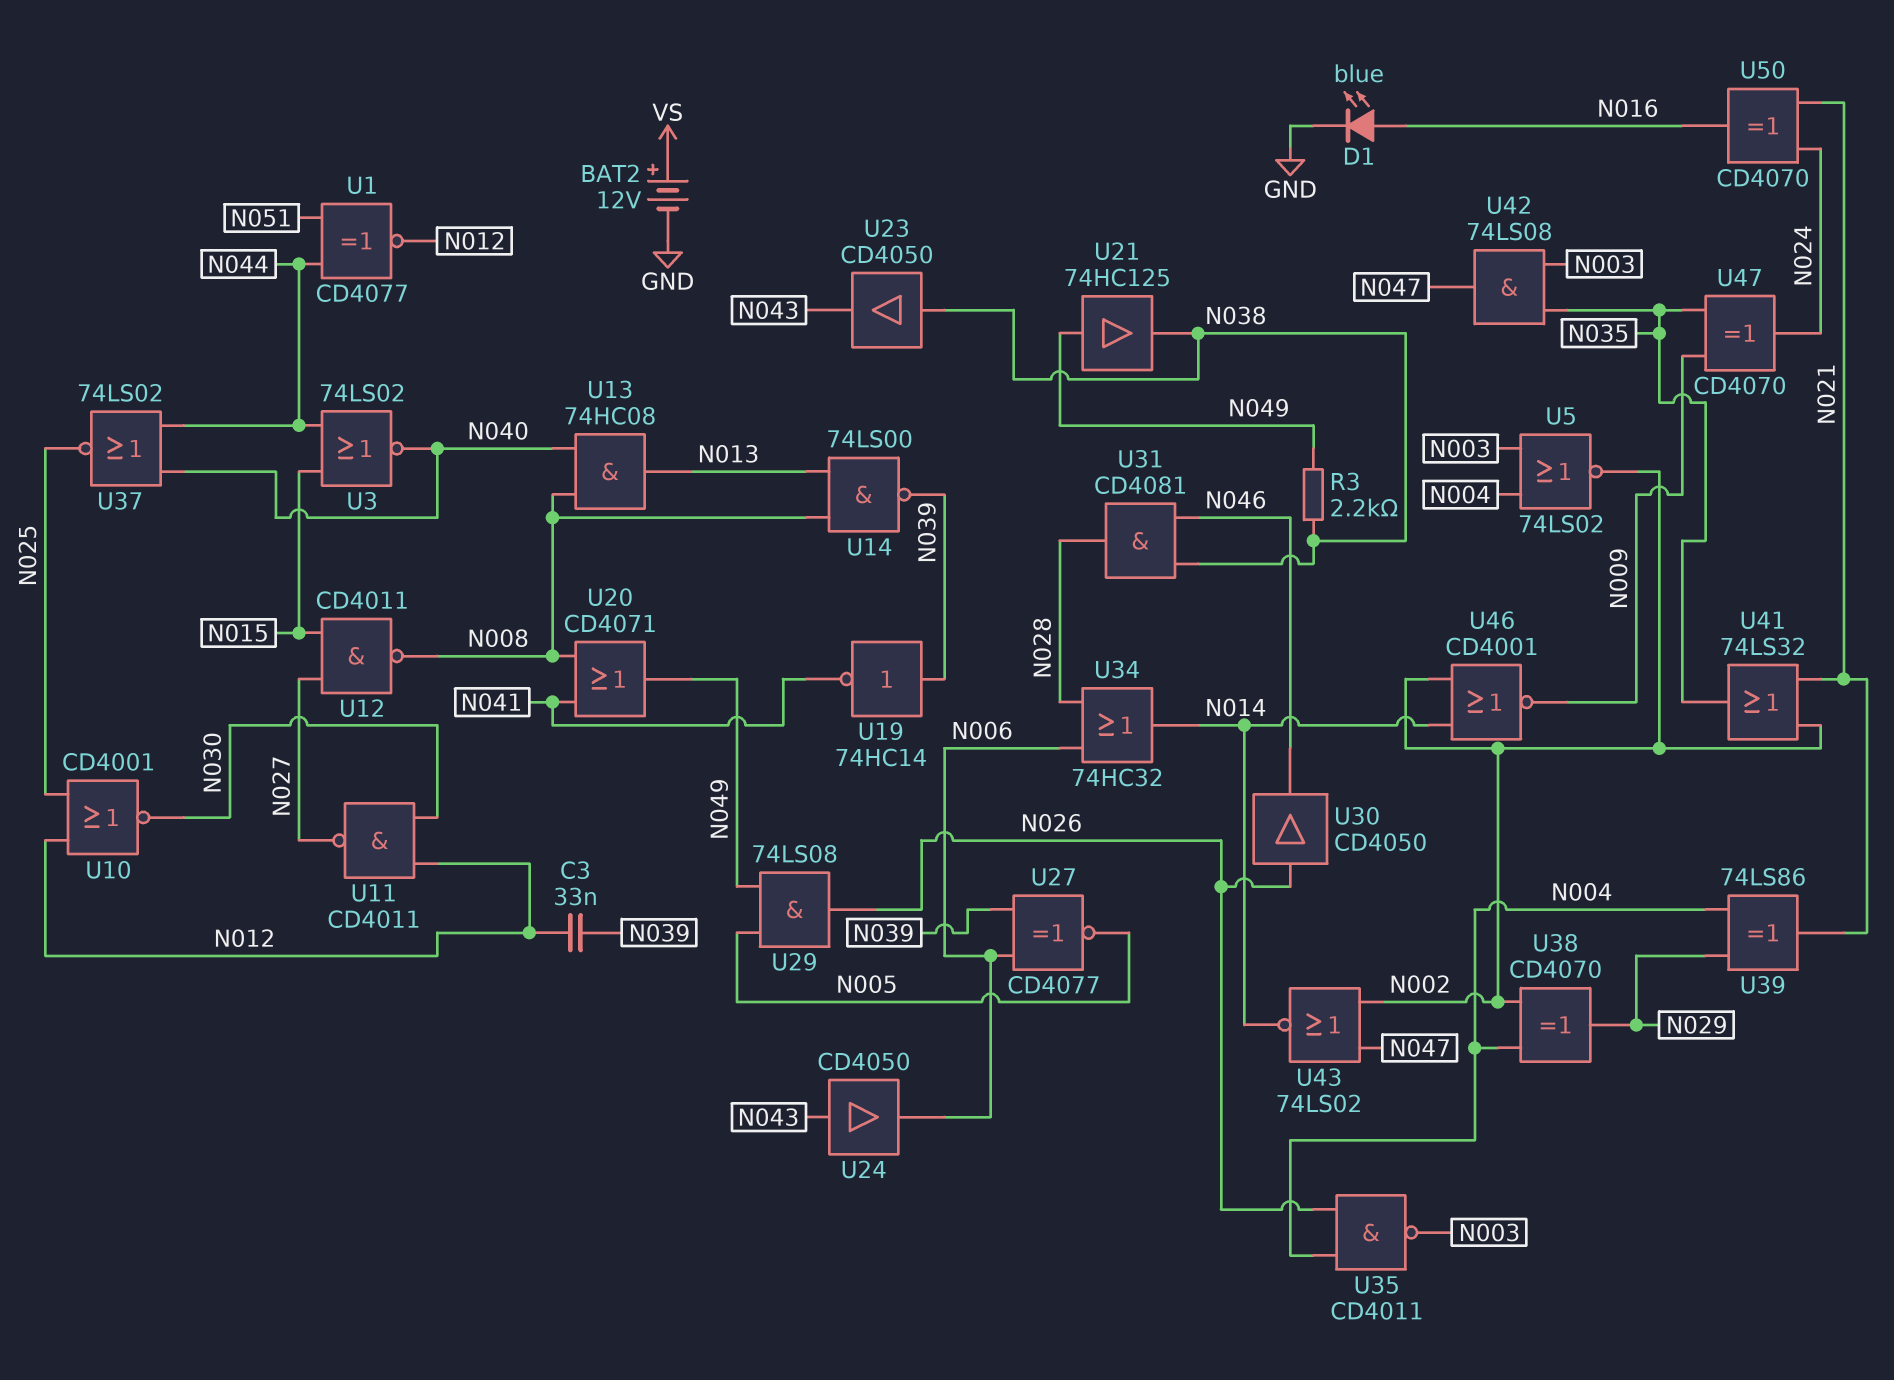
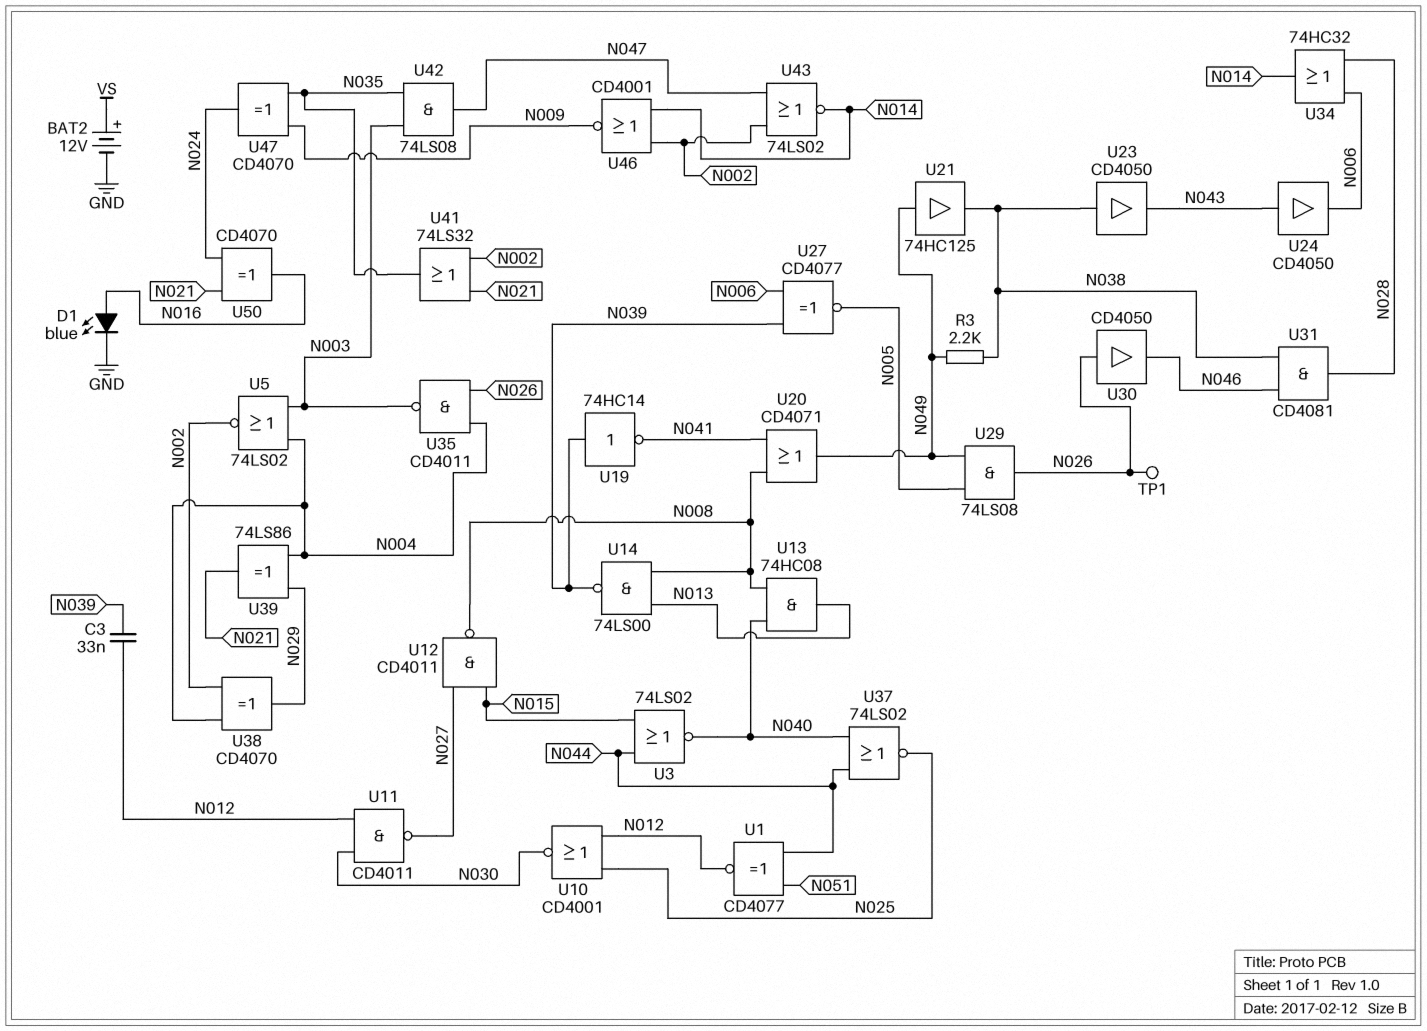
TP1: none -> test point (N026)

